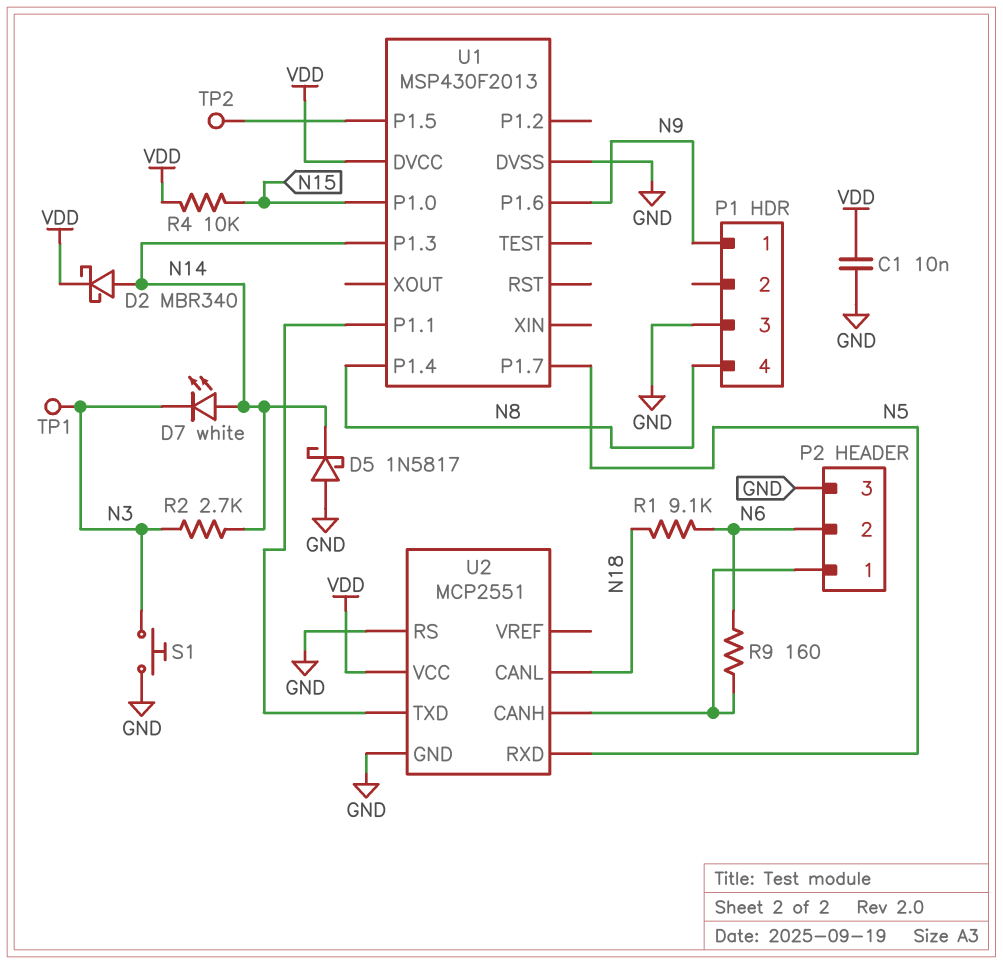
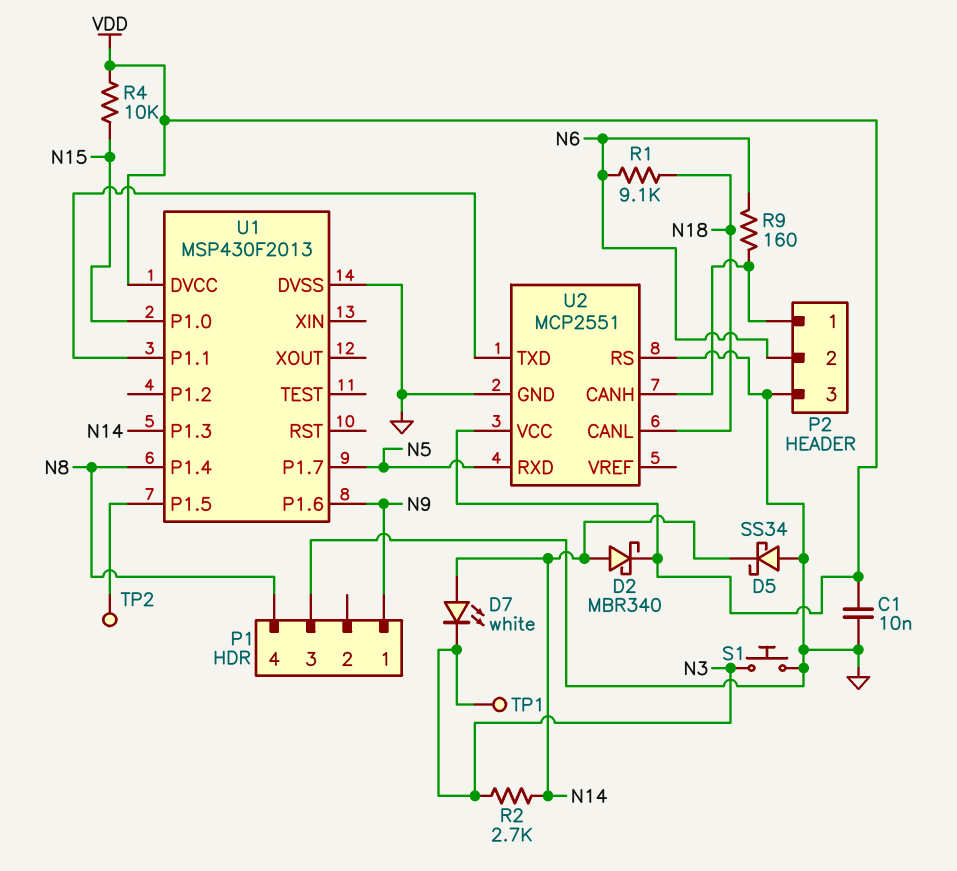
D5: schottky 1N5817 (A GND, K N14) -> schottky SS34 (A GND, K N14)

